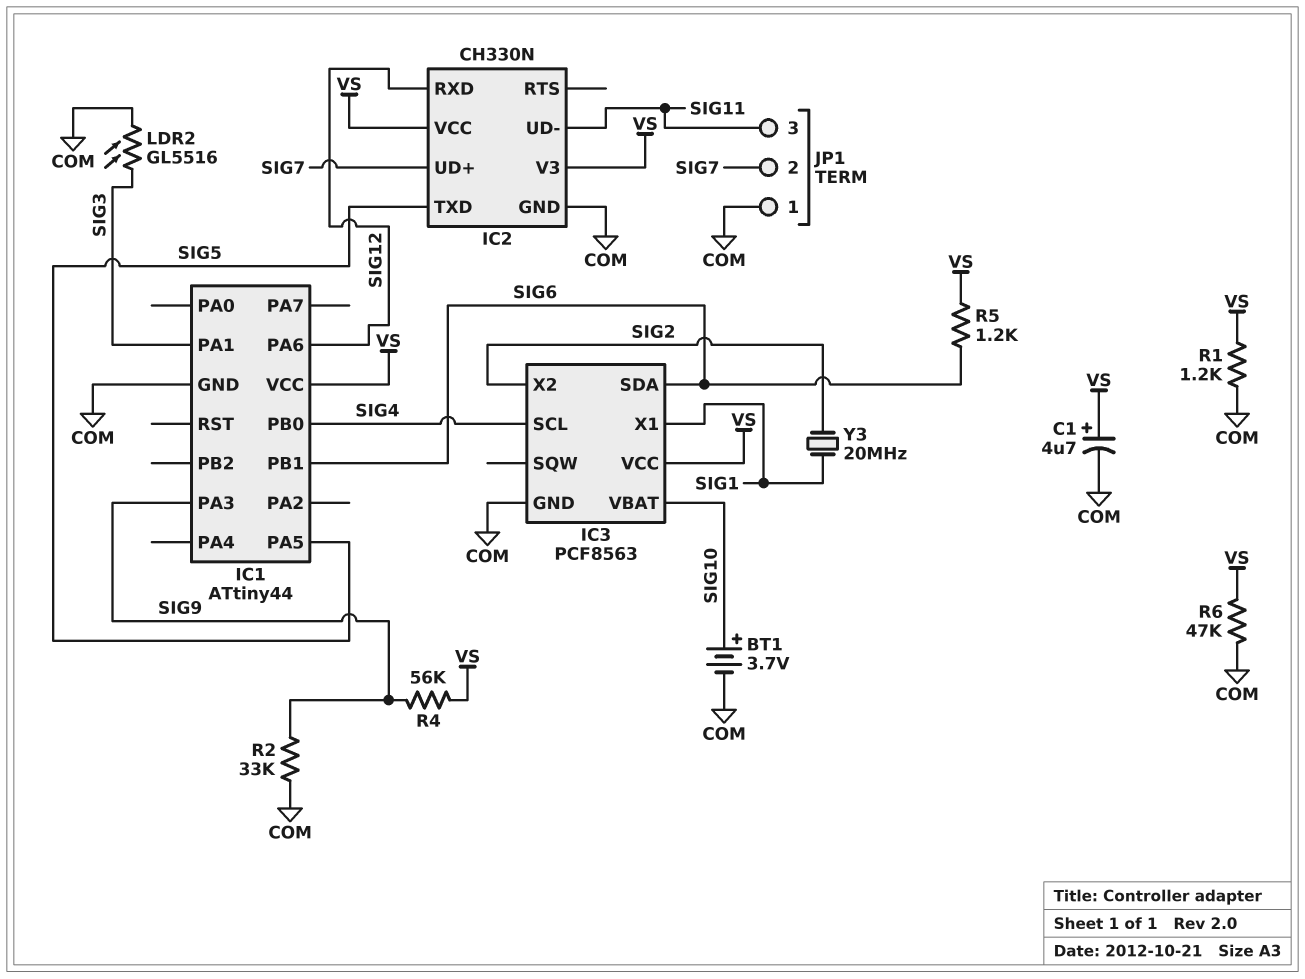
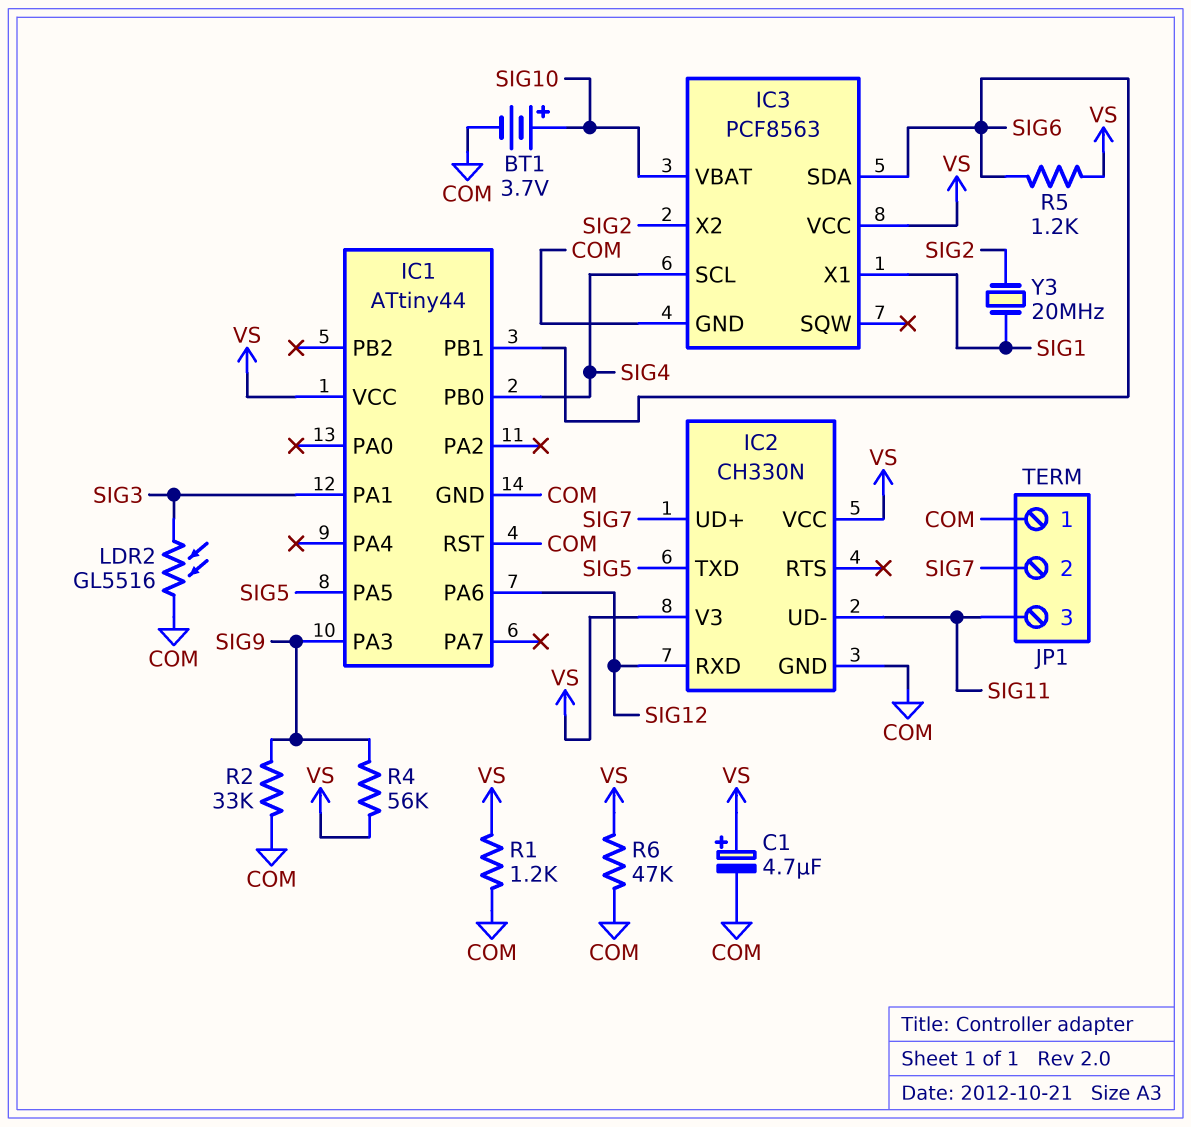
IC1 pin RST: none -> COM

